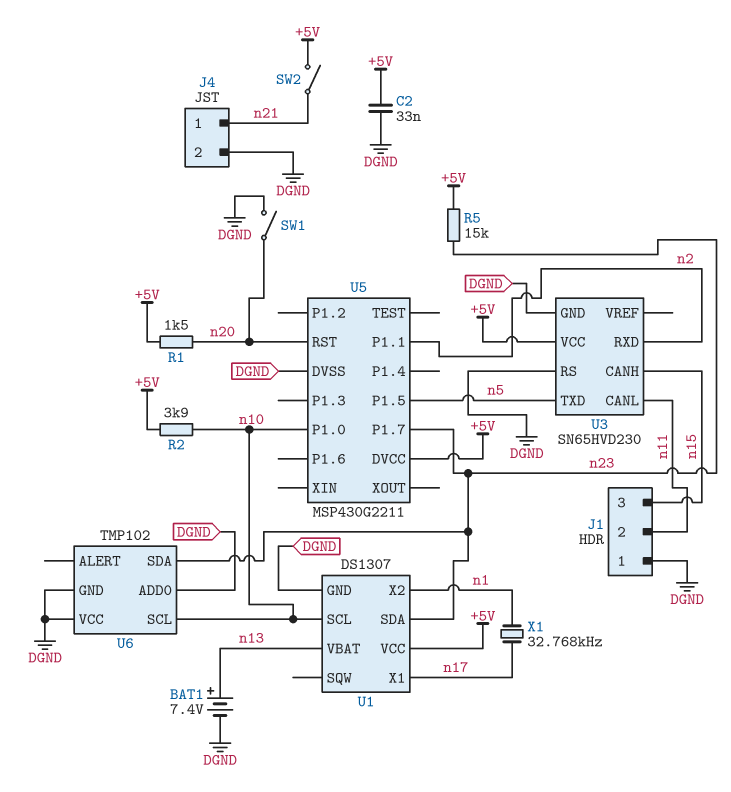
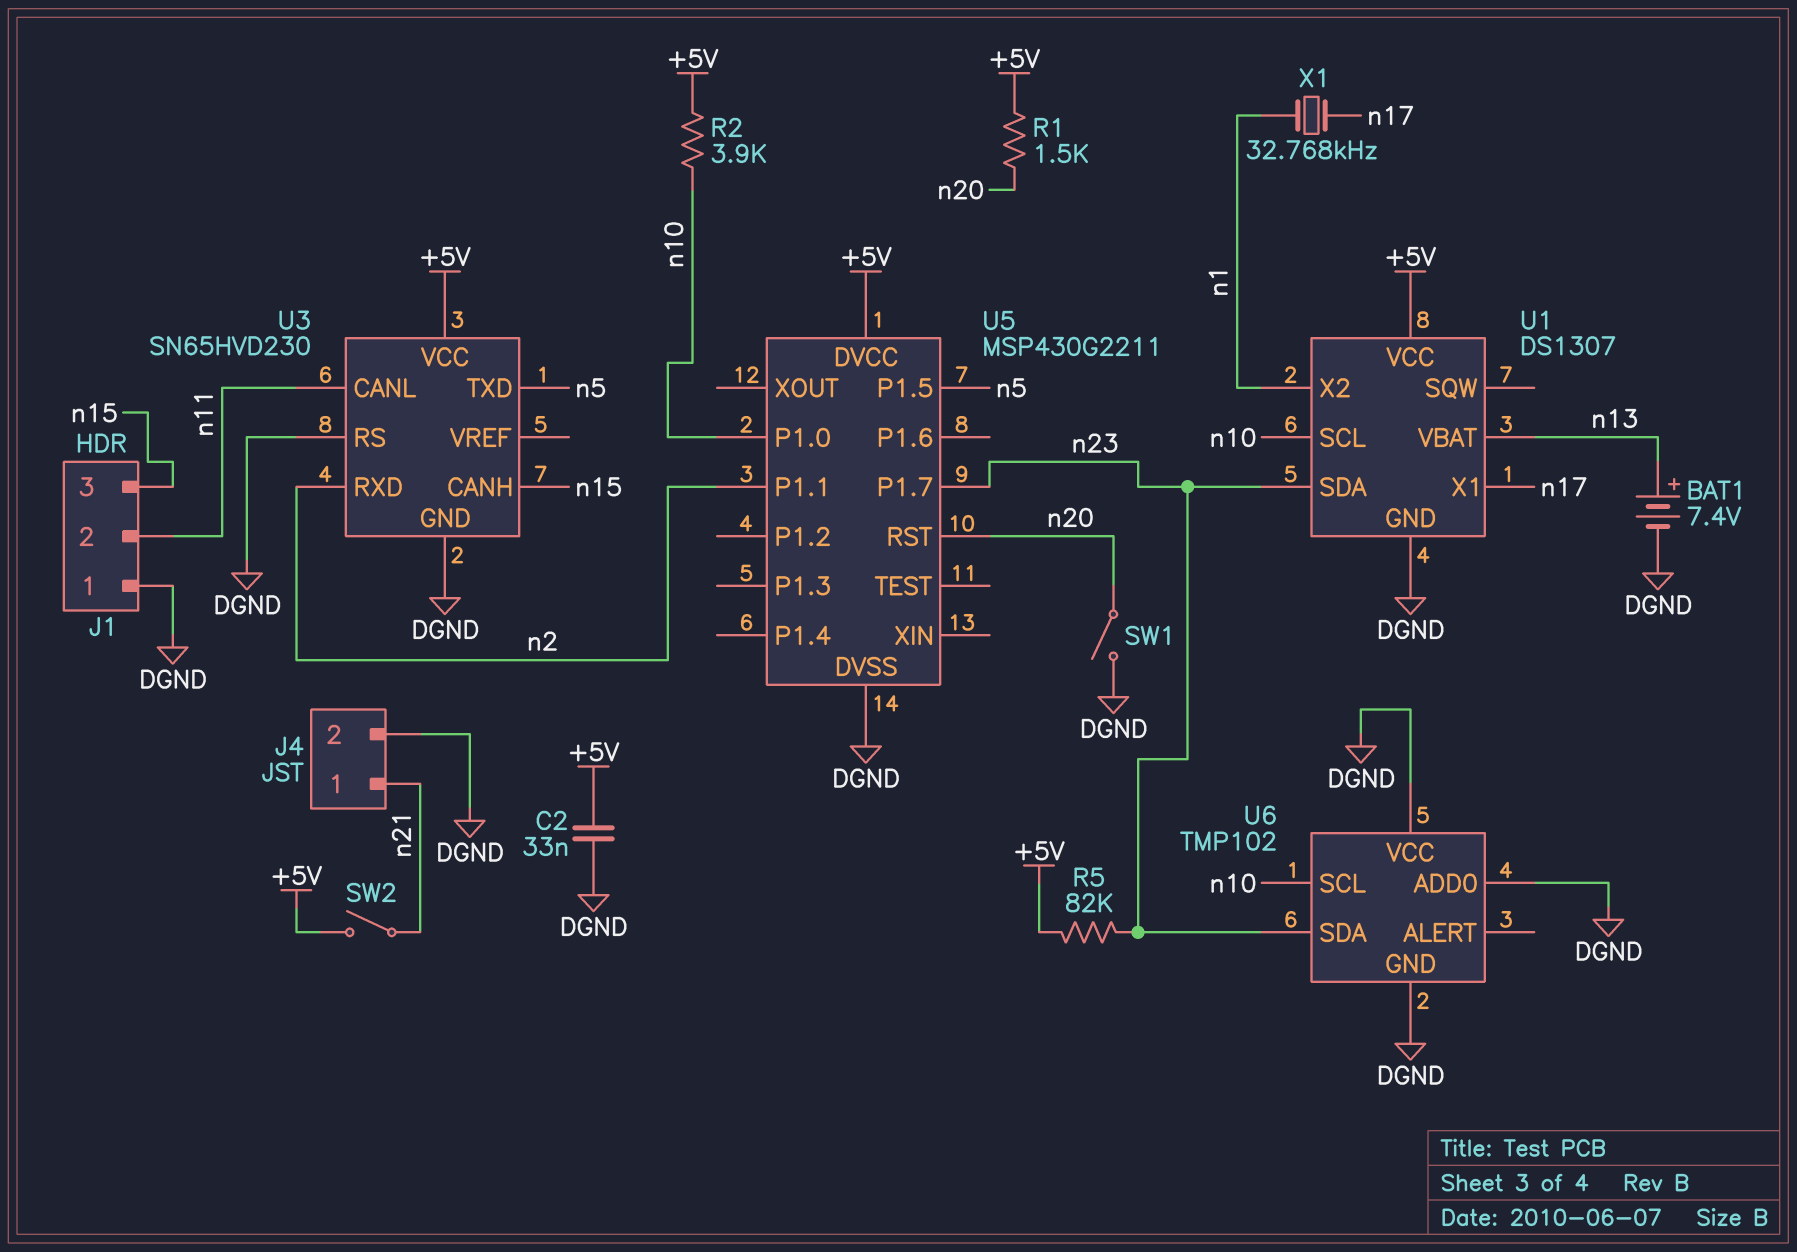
R5: 15k (+5V, n23) -> 82k (+5V, n23)

